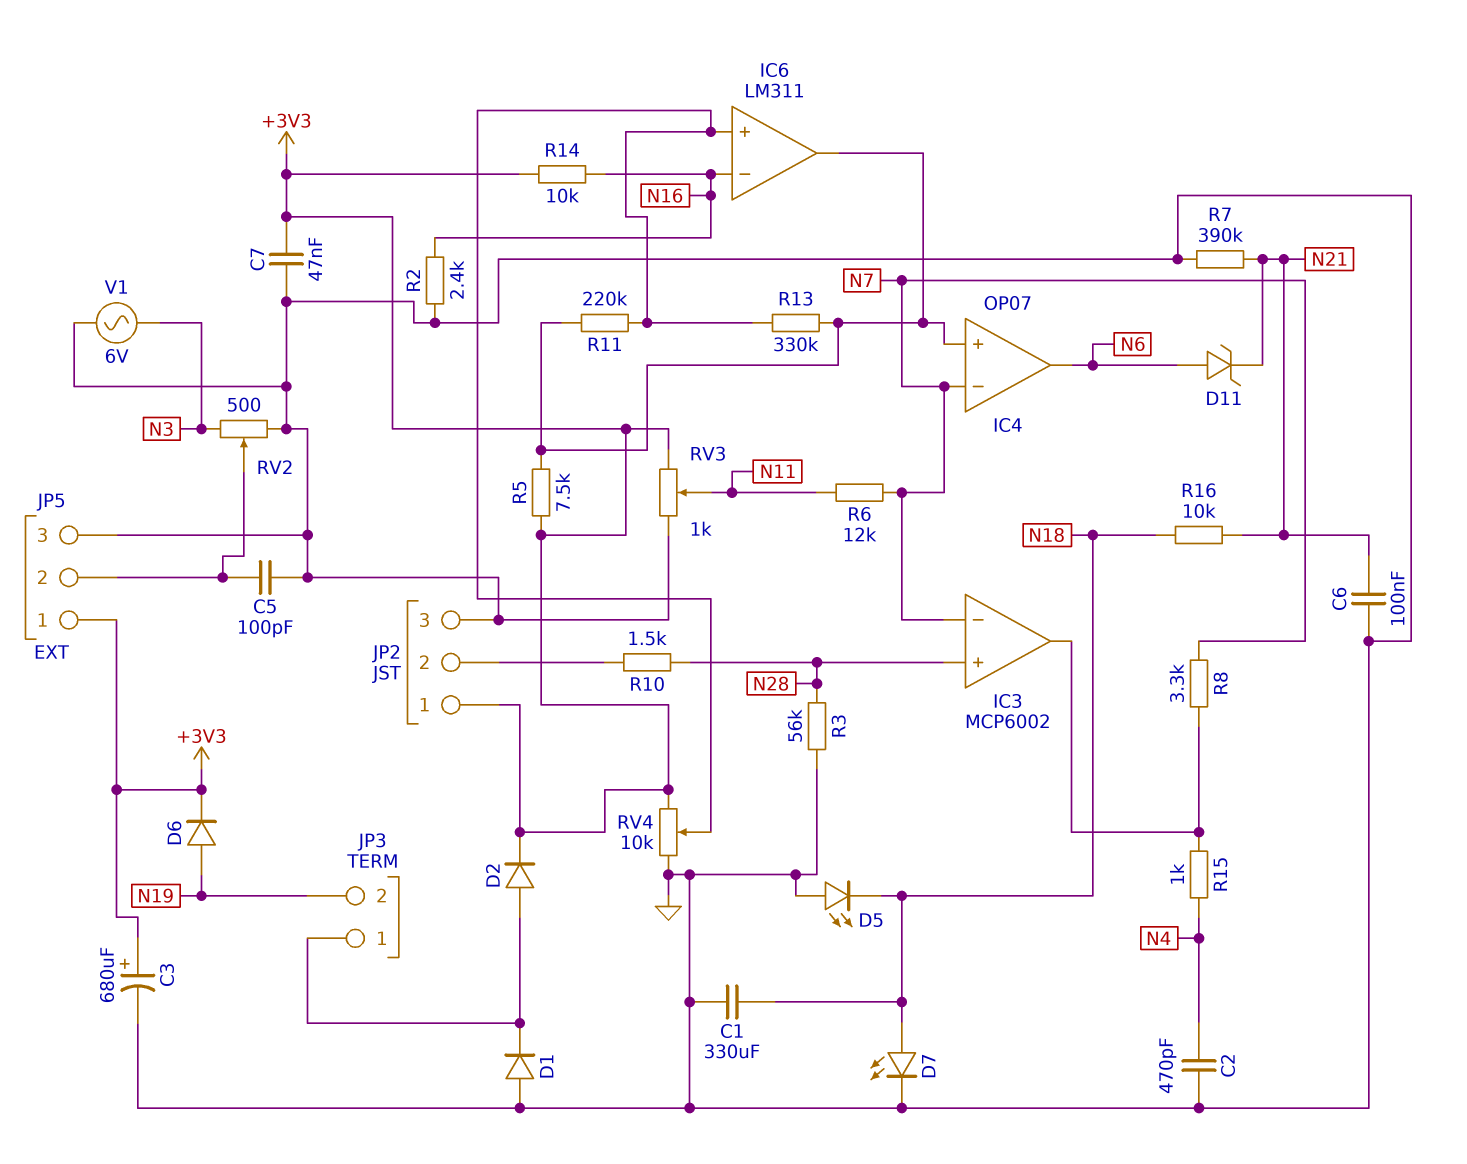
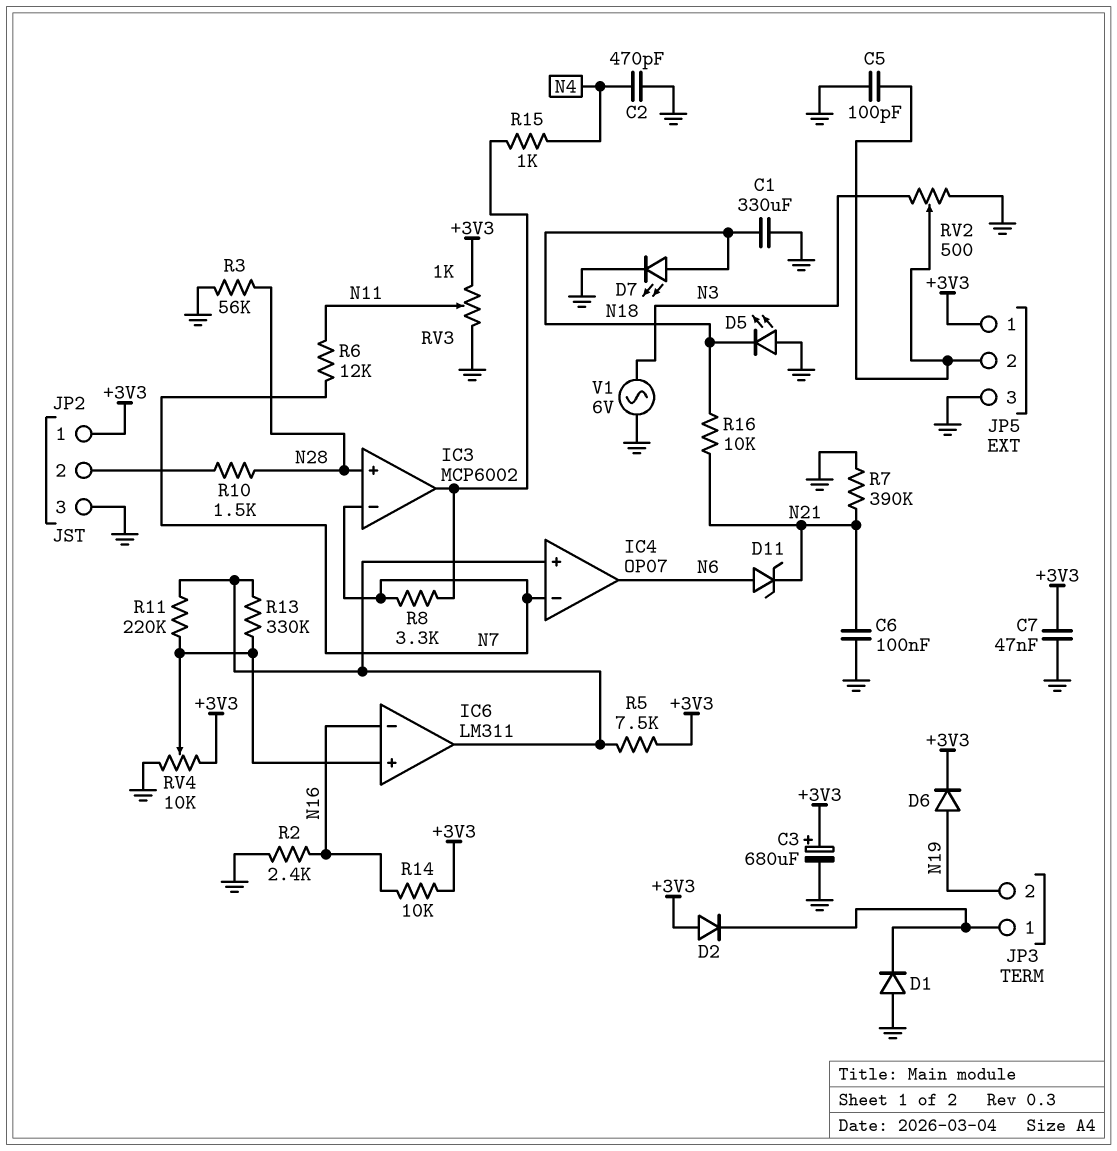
D2: diode (A JP3/1, K +3V3) -> diode (A +3V3, K JP3/1)

